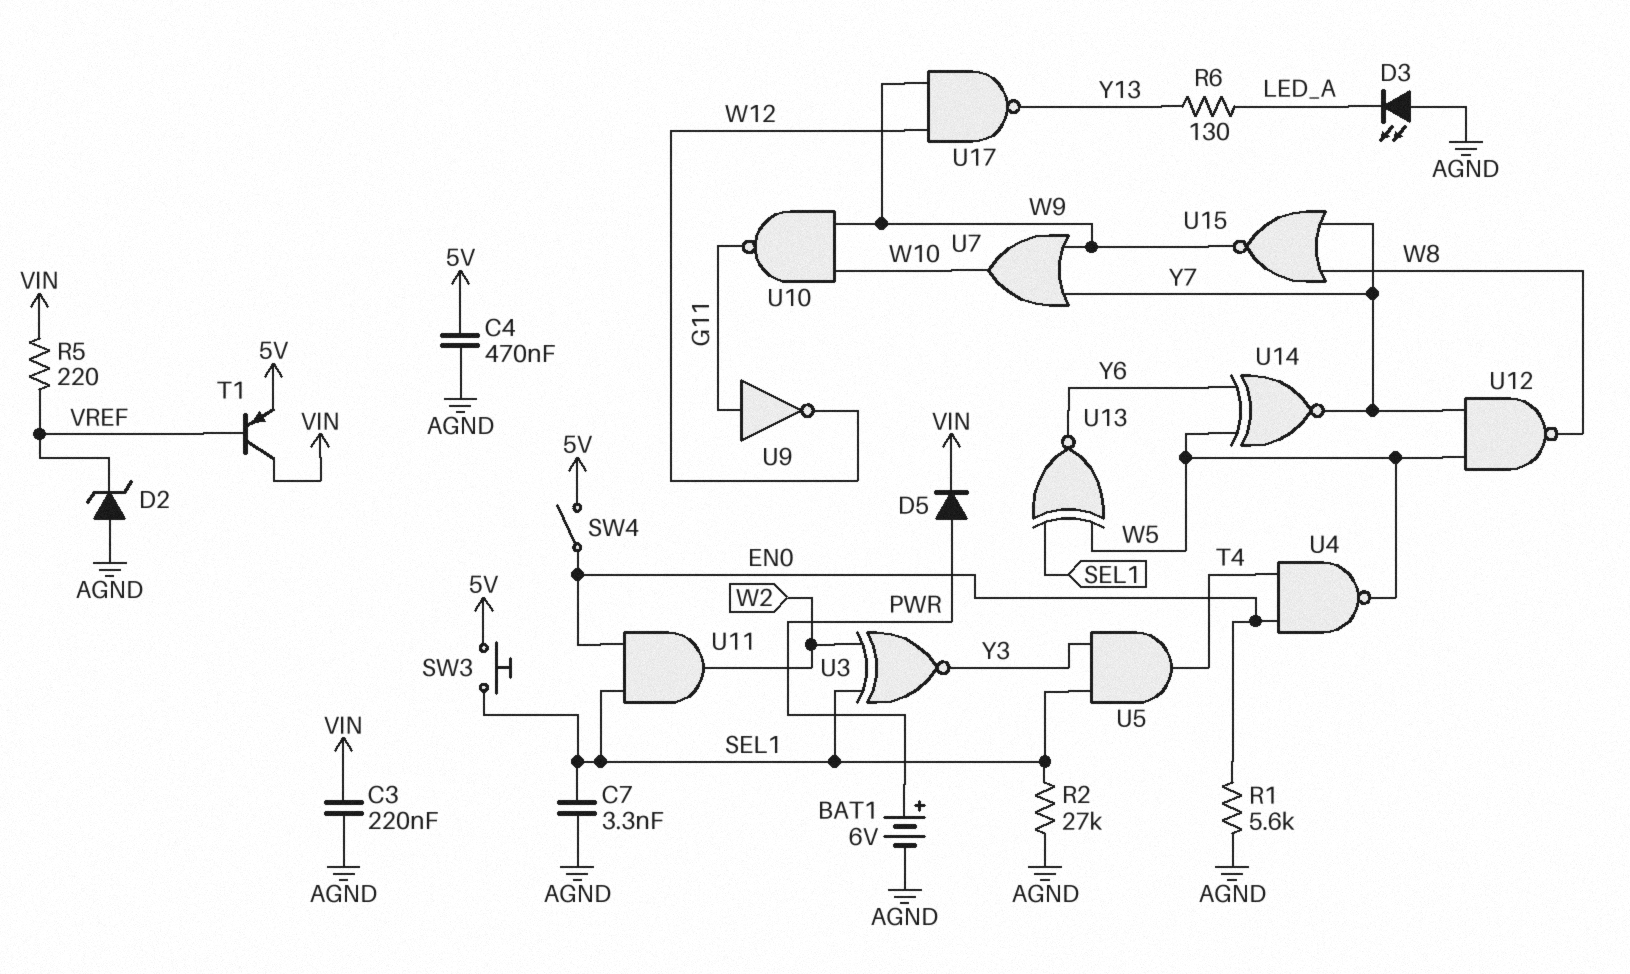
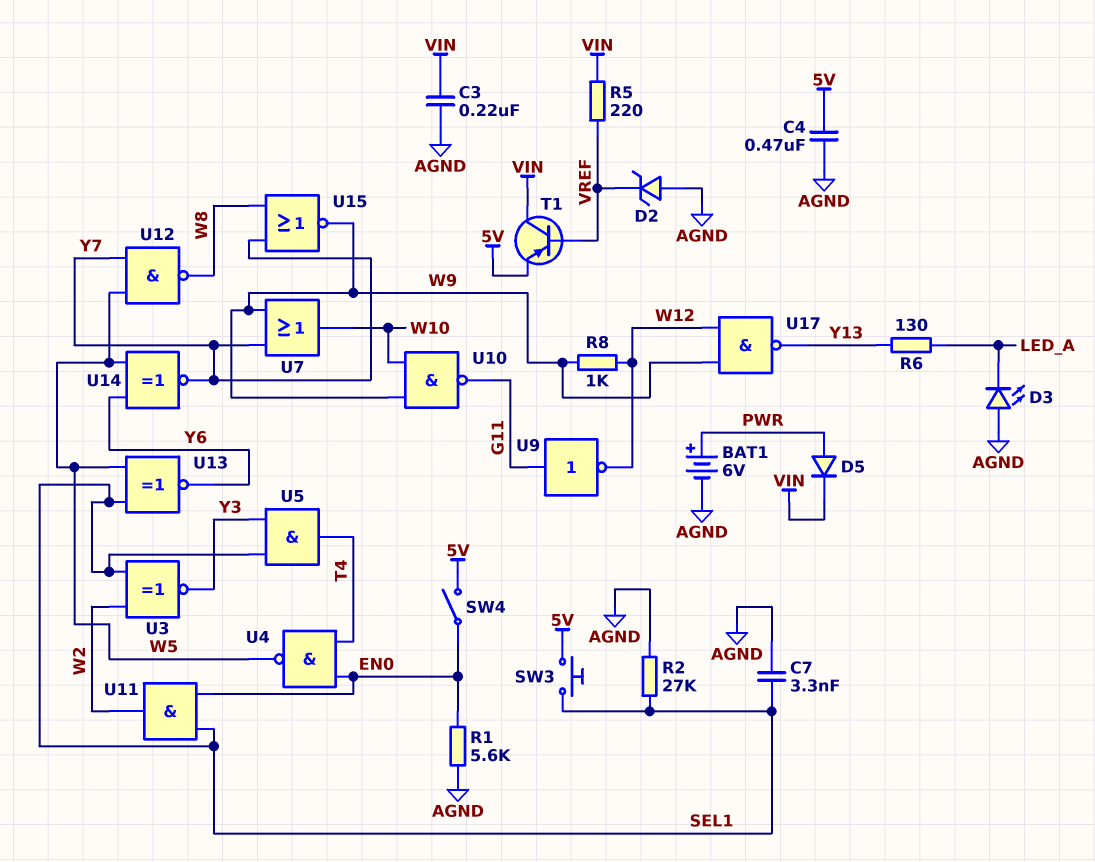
R8: none -> 1k (W9, W12)

